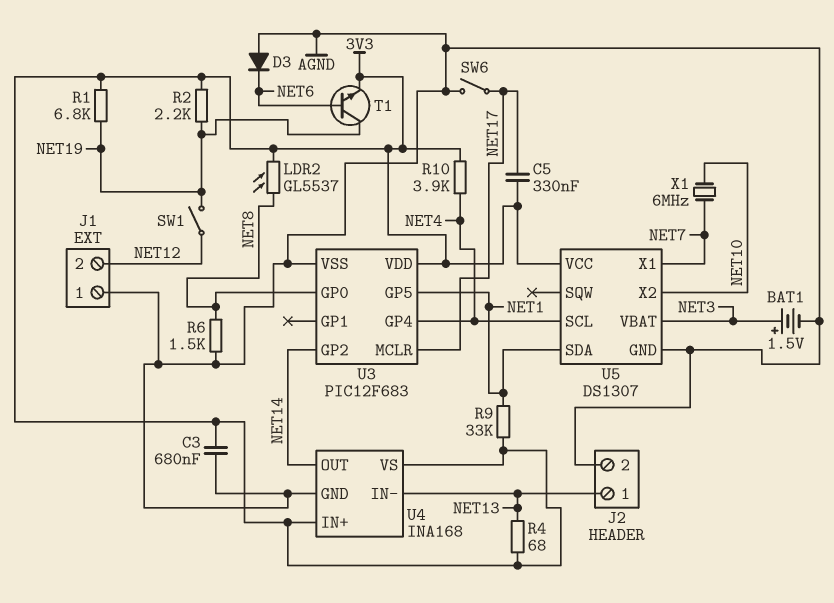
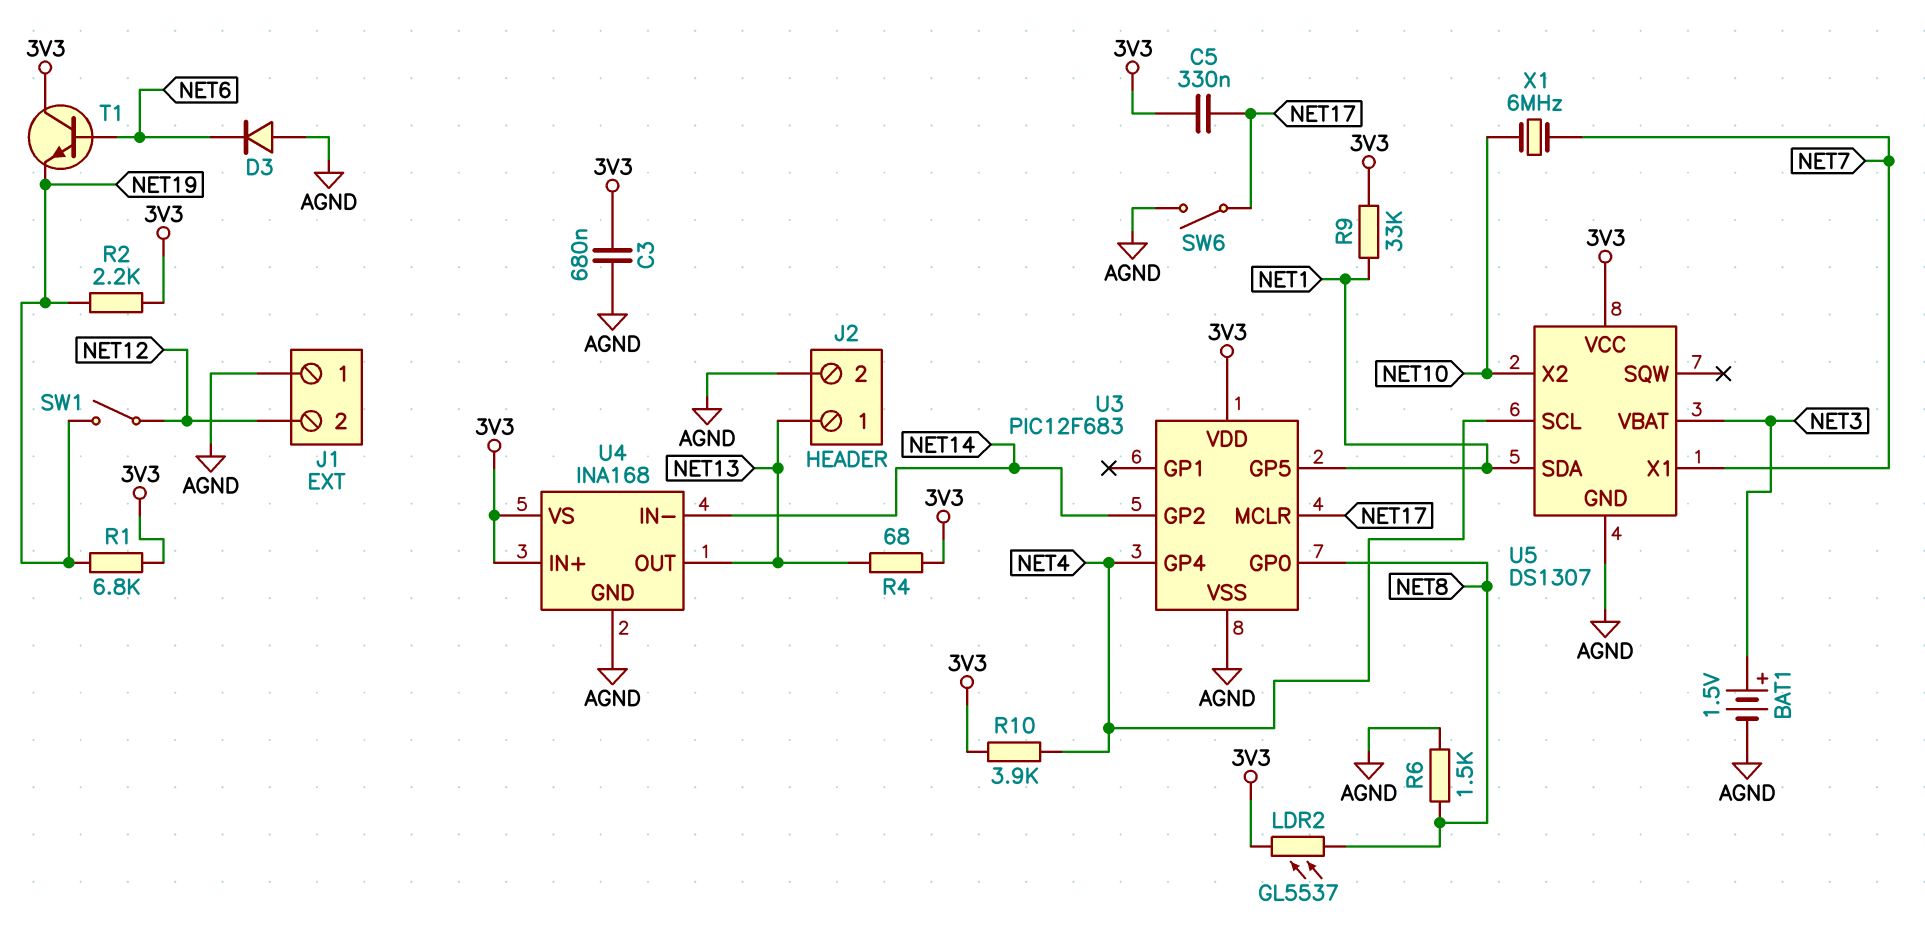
T1: NPN (B NET6, C NET19, E 3V3) -> NPN (B NET6, C 3V3, E NET19)
U4 pin IN-: NET13 -> NET14
U4 pin OUT: NET14 -> NET13

